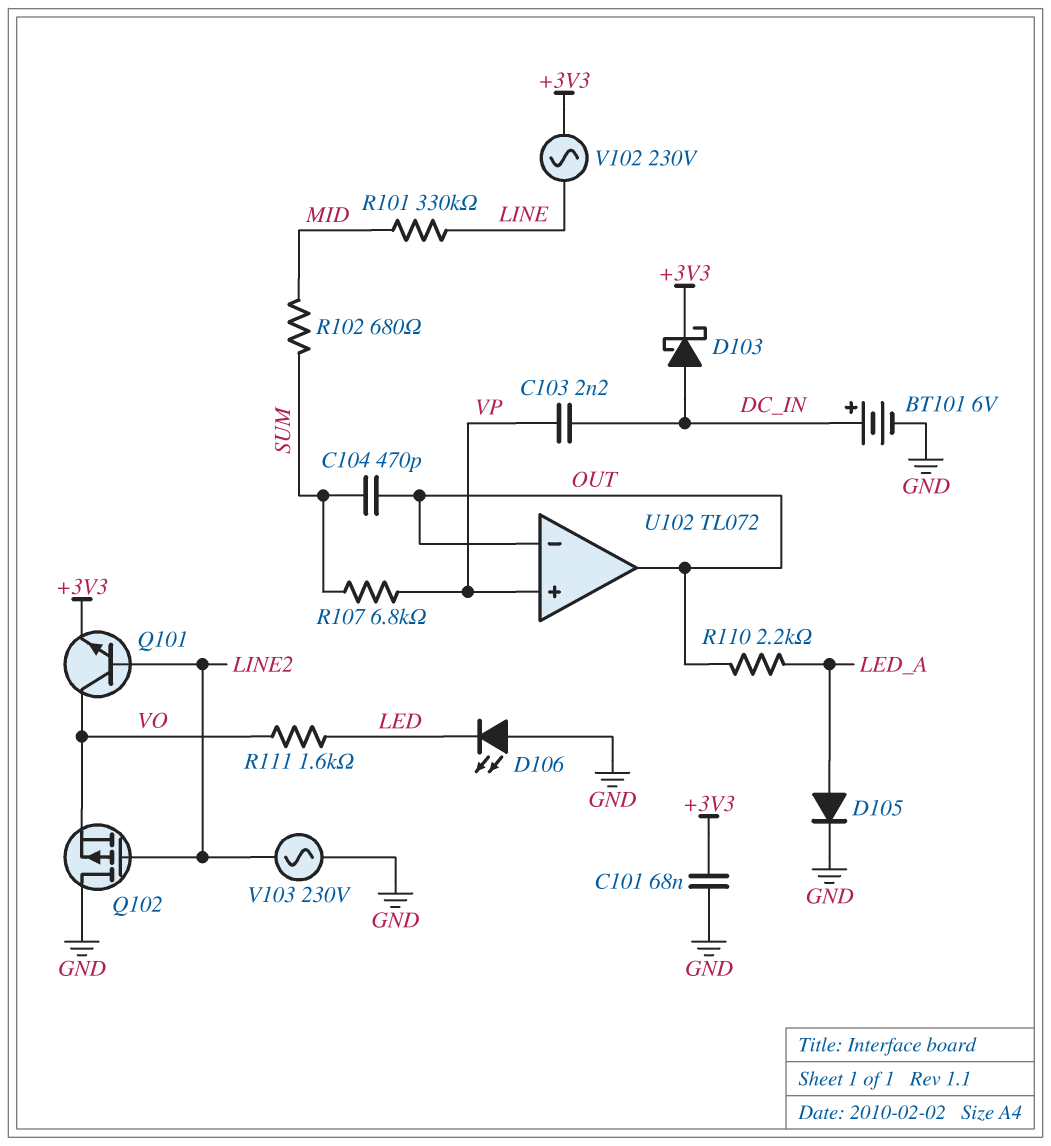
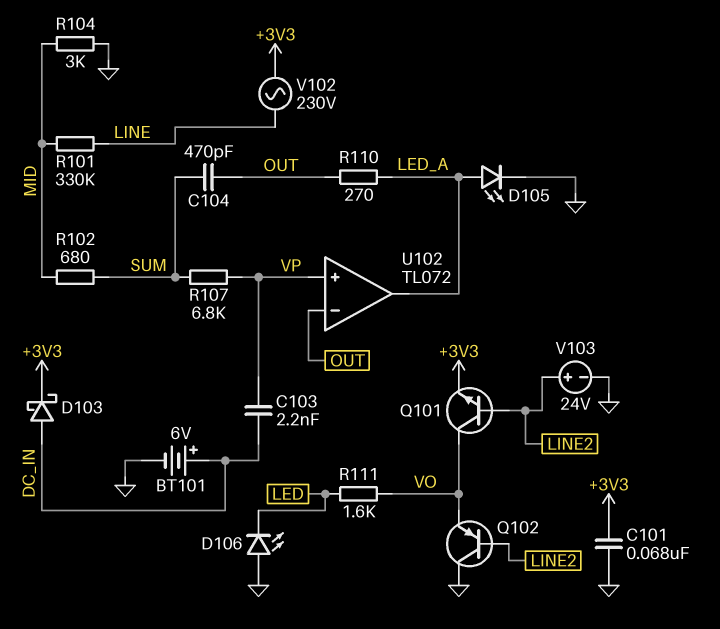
D105: diode (A LED_A, K GND) -> LED (A LED_A, K GND)
Q102: PMOS (G LINE2, D GND, S VO) -> PNP (B LINE2, C GND, E VO)
R104: none -> 3k (GND, MID)
R110: 2.2k (LED_A, OUT) -> 270 (LED_A, OUT)
U102 pin out: OUT -> LED_A
V103: AC 230V (GND, LINE2) -> 24V (plus LINE2, minus GND)

